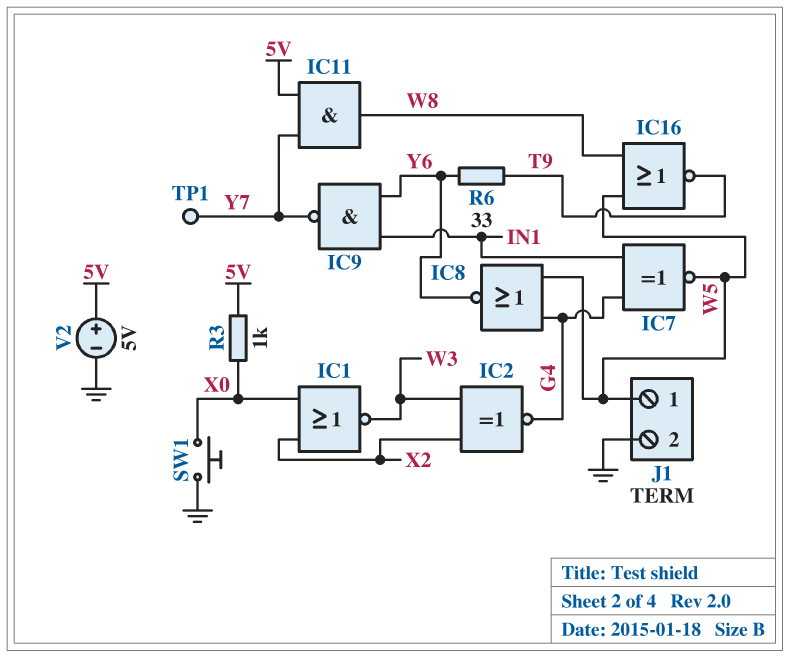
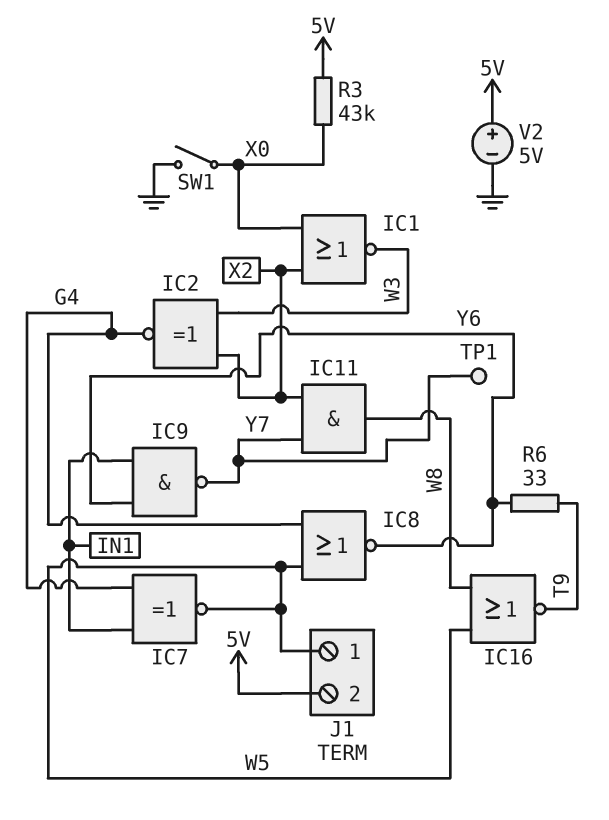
IC11: AND (in 5V, in Y7, out W8) -> AND (in X2, in Y7, out W8)
J1 pin 2: GND -> 5V
R3: 1k (5V, X0) -> 43k (5V, X0)
SW1: button (GND, X0) -> switch (GND, X0)

